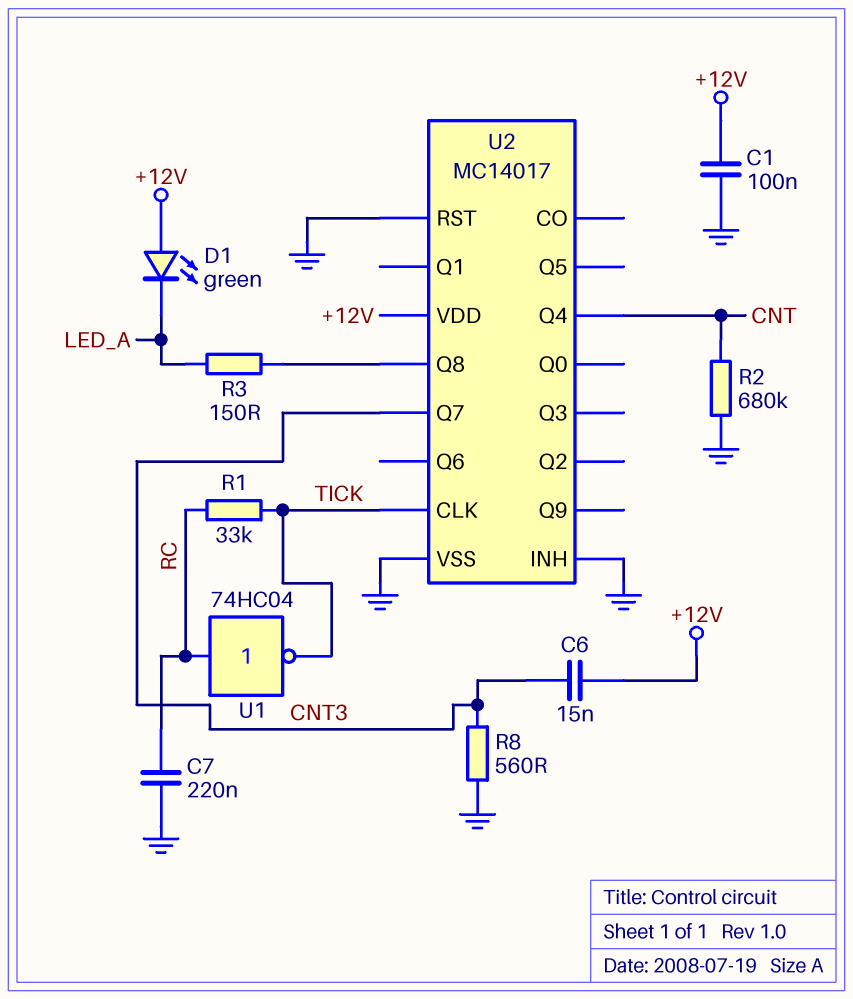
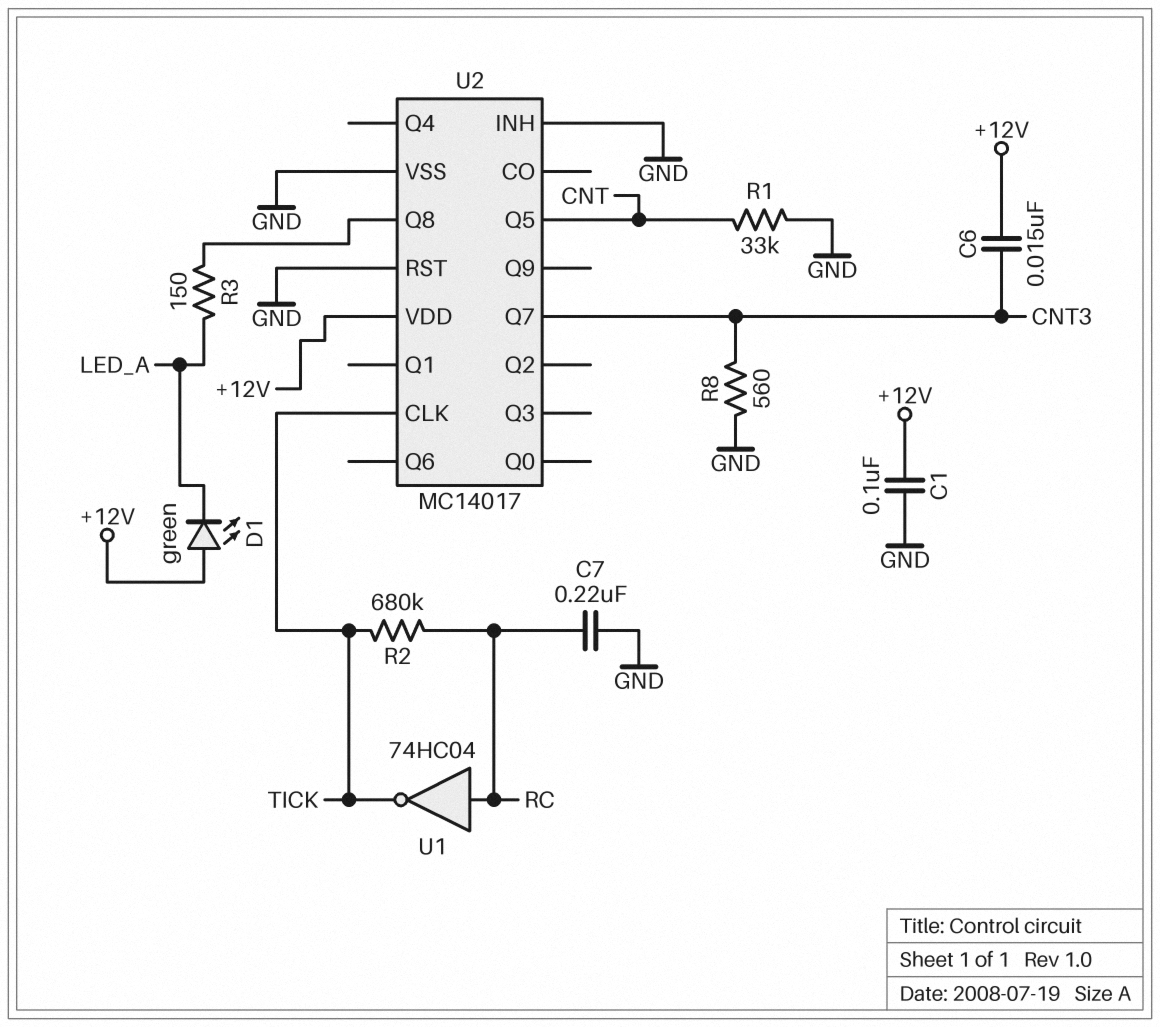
R1: 33k (RC, TICK) -> 33k (CNT, GND)
R2: 680k (CNT, GND) -> 680k (RC, TICK)
U2 pin Q4: CNT -> none
U2 pin Q5: none -> CNT

